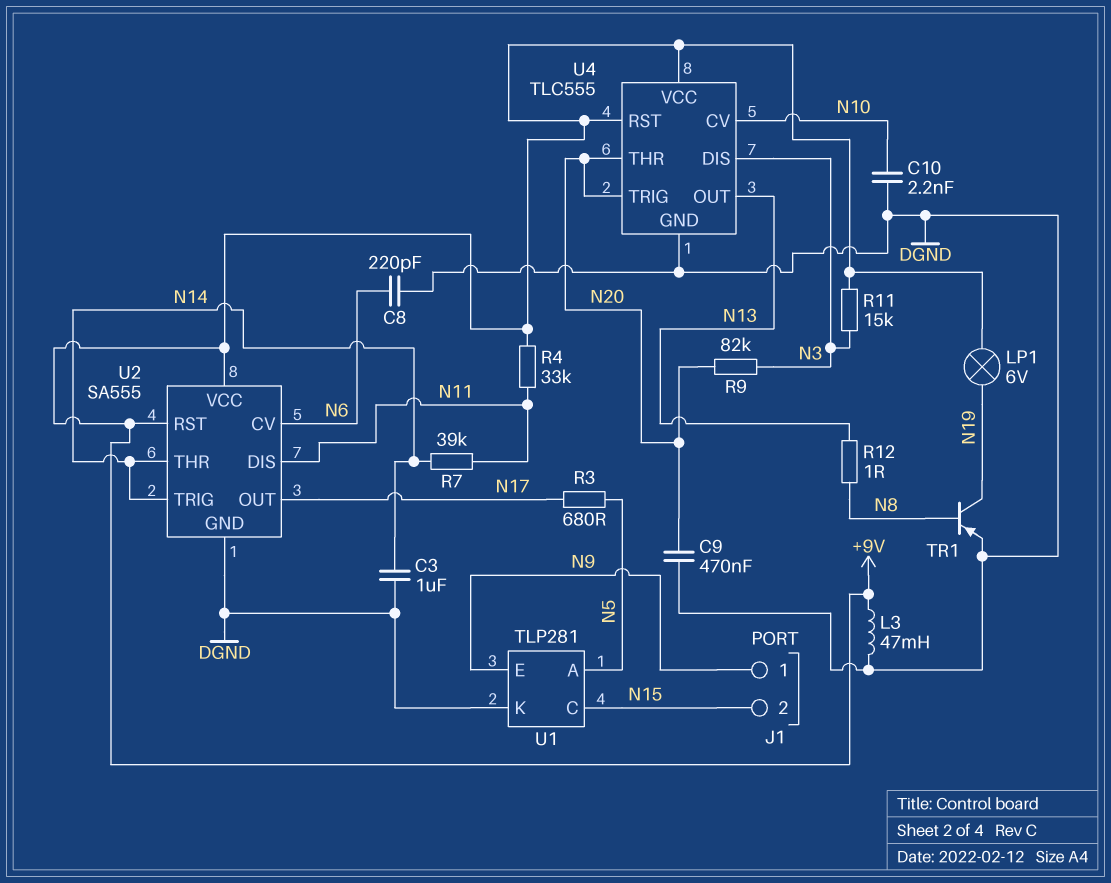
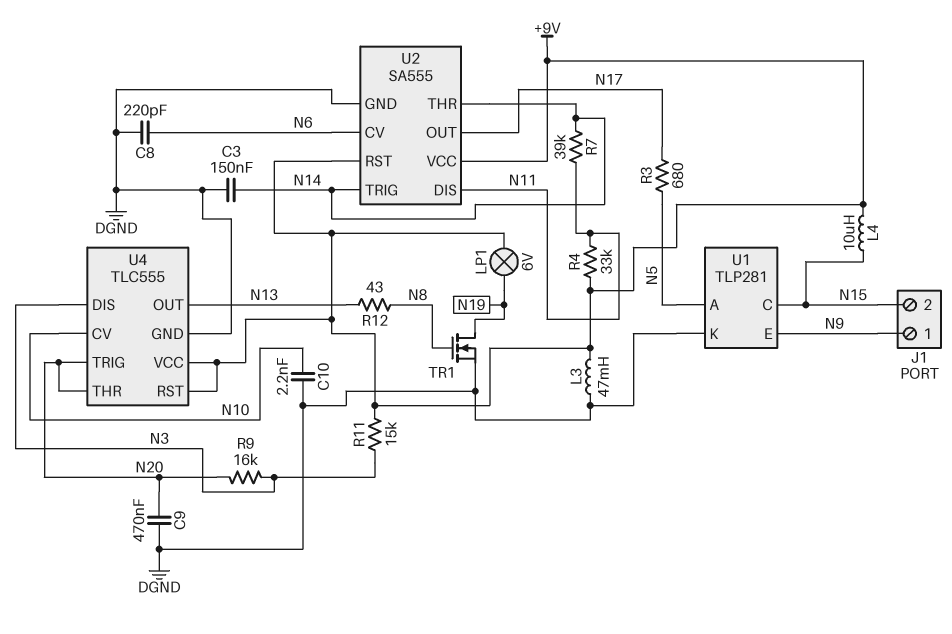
C3: 1uF (DGND, N14) -> 150nF (DGND, N14)
L4: none -> 10uH (+9V, N15)
R9: 82k (N3, N20) -> 16k (N3, N20)
R12: 1 (N8, N13) -> 43 (N8, N13)
TR1: PNP (B N8, C N19, E DGND) -> NMOS (G N8, D N19, S DGND)

